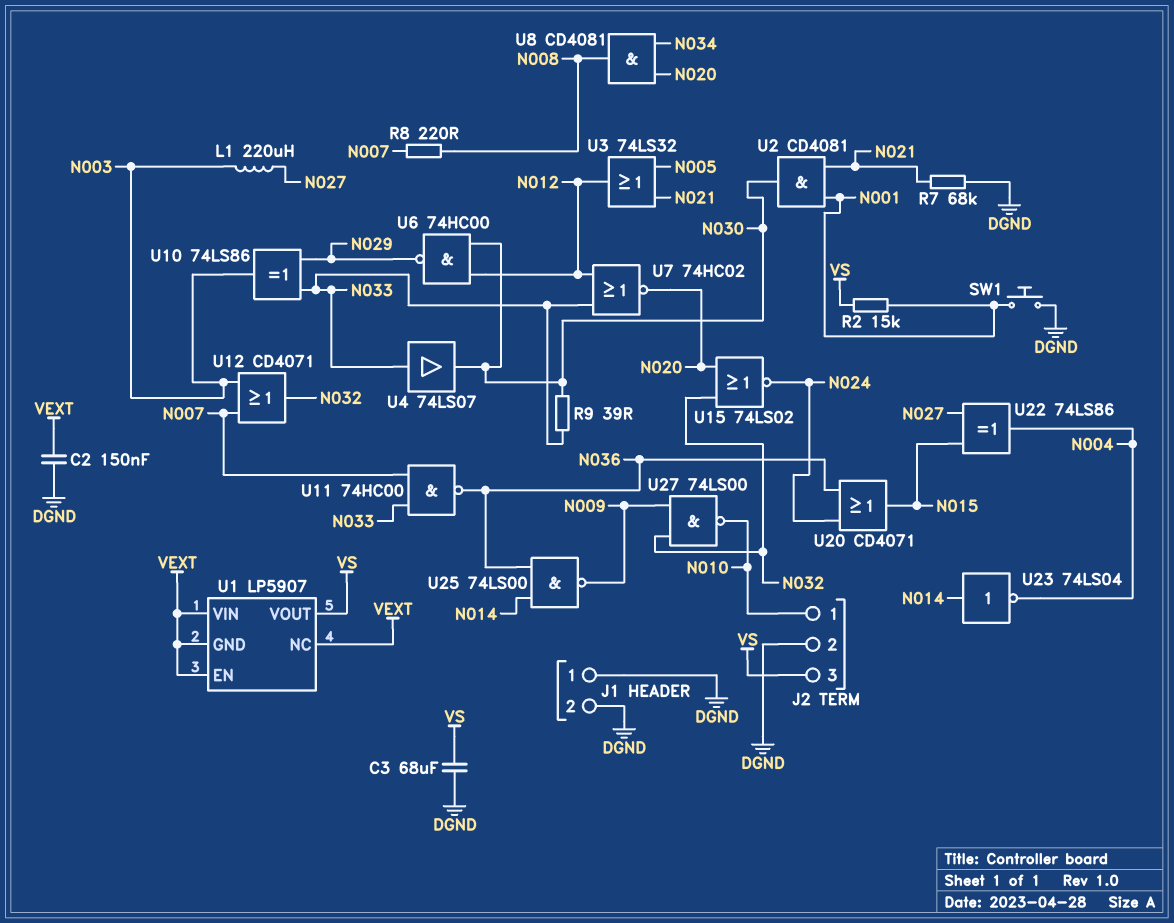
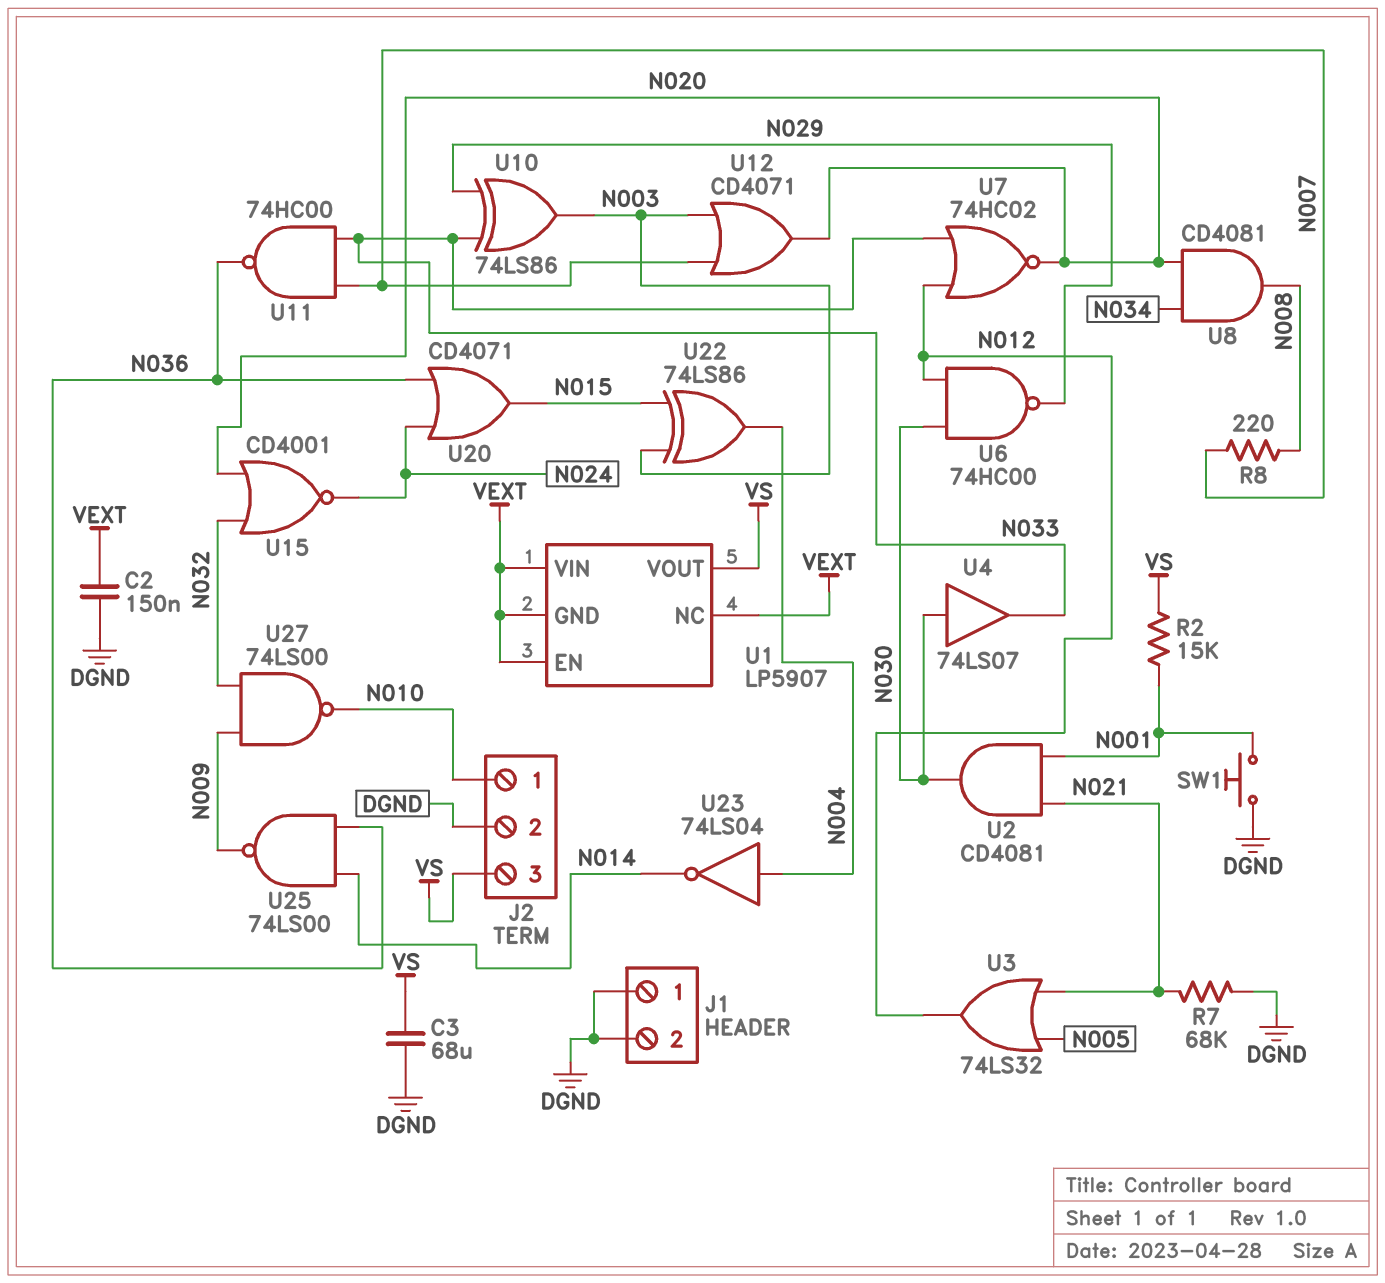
L1: 220uH (N003, N027) -> none
R9: 39 (N030, N033) -> none
U4: buffer 74LS07 (in N033, out N030) -> buffer 74LS07 (in N030, out N033)
U12: OR CD4071 (in N003, in N007, out N032) -> OR CD4071 (in N003, in N007, out N020)
U15: NOR 74LS02 (in N020, in N032, out N024) -> NOR CD4001 (in N020, in N032, out N024)
U22: XOR 74LS86 (in N015, in N027, out N004) -> XOR 74LS86 (in N003, in N015, out N004)
U23: NOT 74LS04 (in N014, out N004) -> NOT 74LS04 (in N004, out N014)

